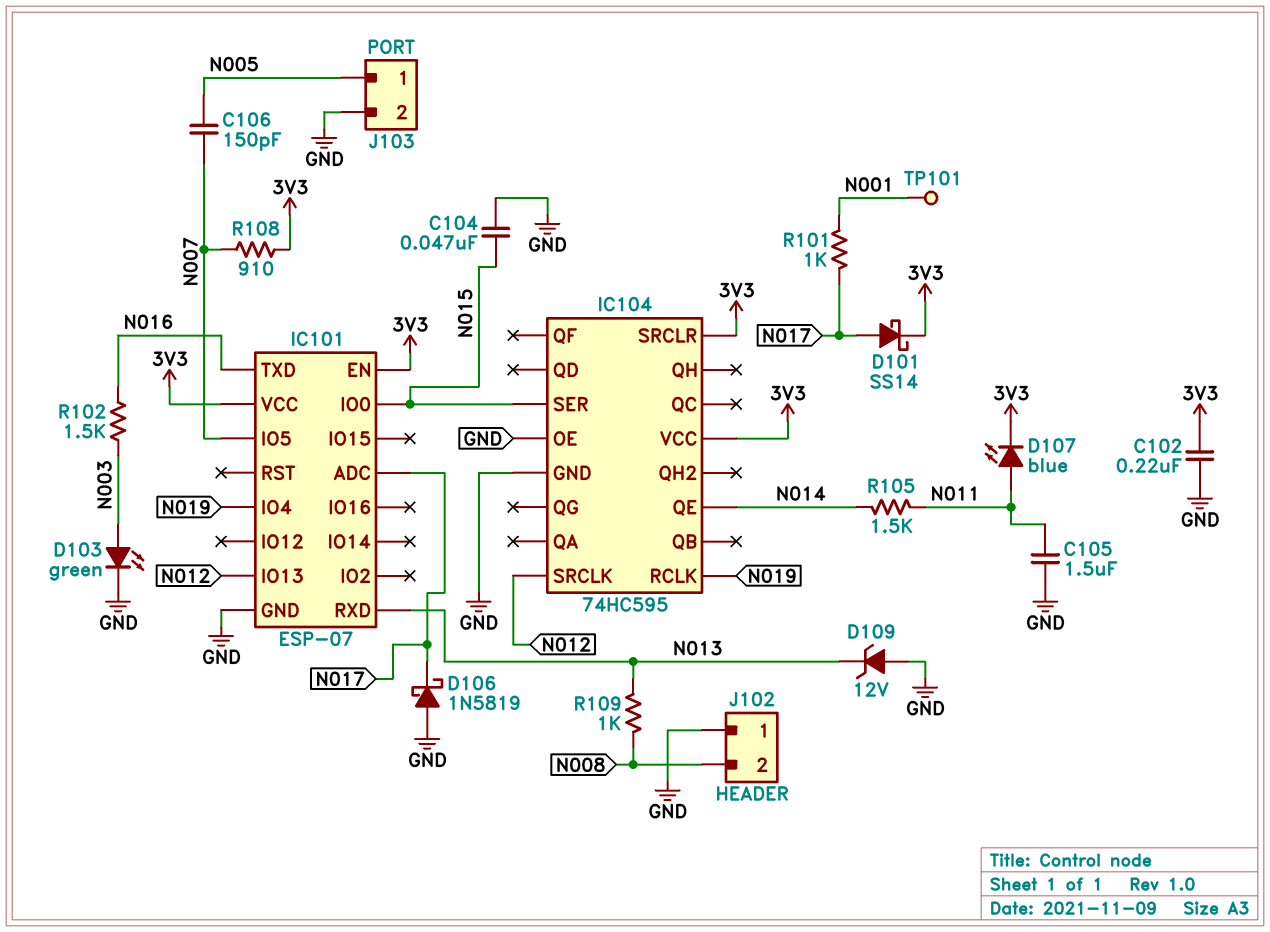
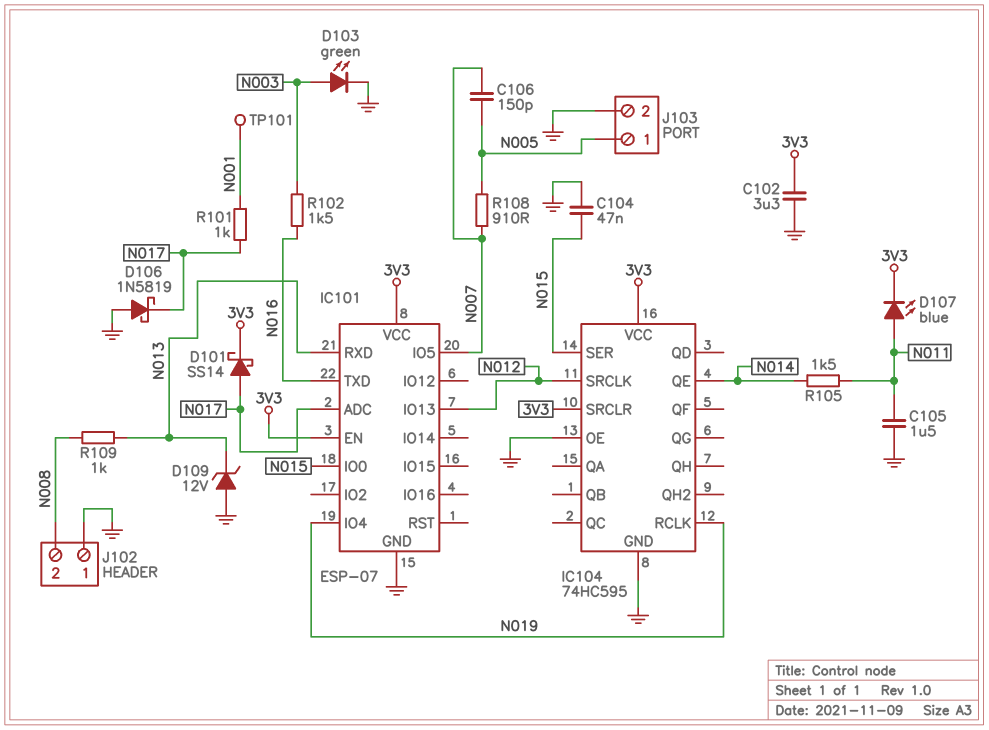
C102: 220nF (3V3, GND) -> 3.3uF (3V3, GND)
R108: 910 (3V3, N007) -> 910 (N005, N007)

